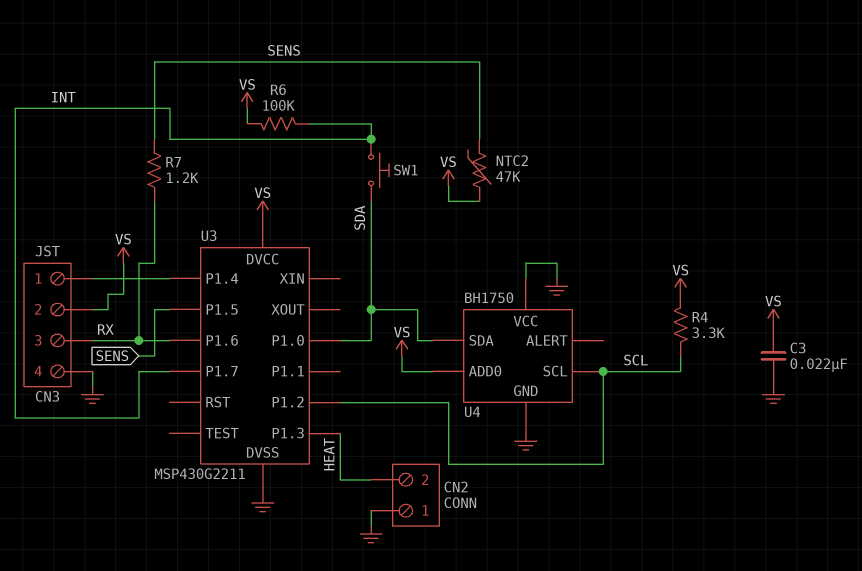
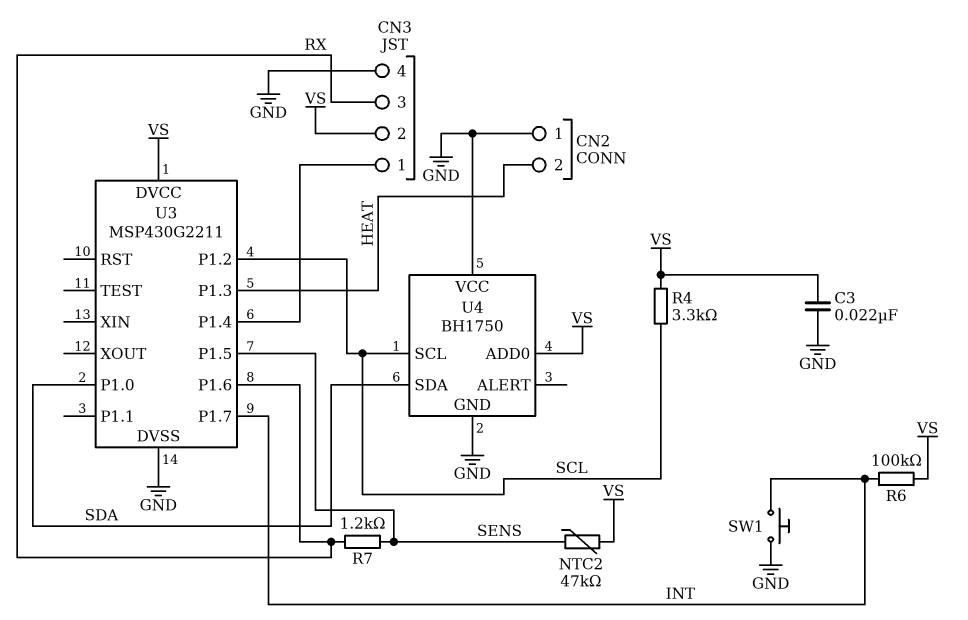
SW1: button (INT, SDA) -> button (GND, INT)

